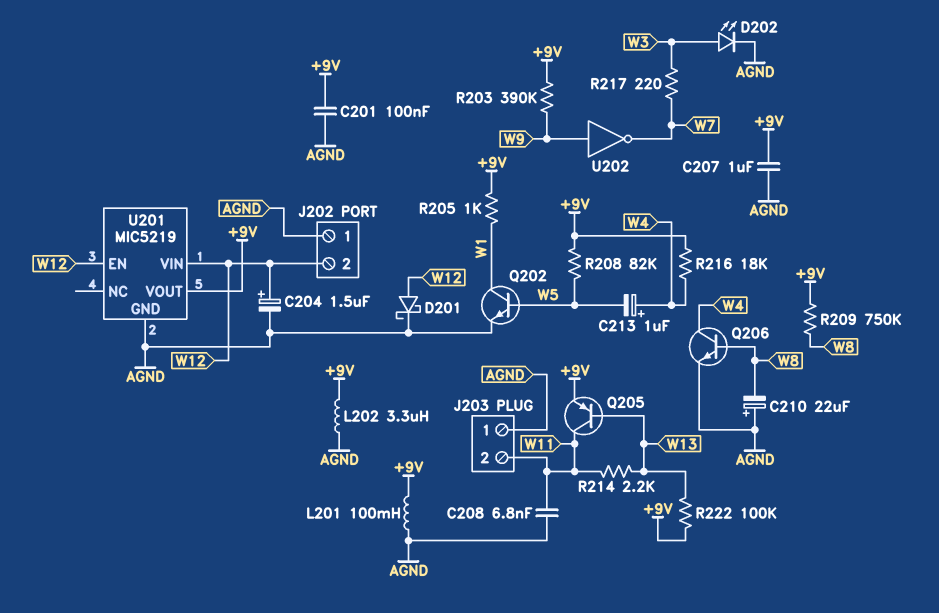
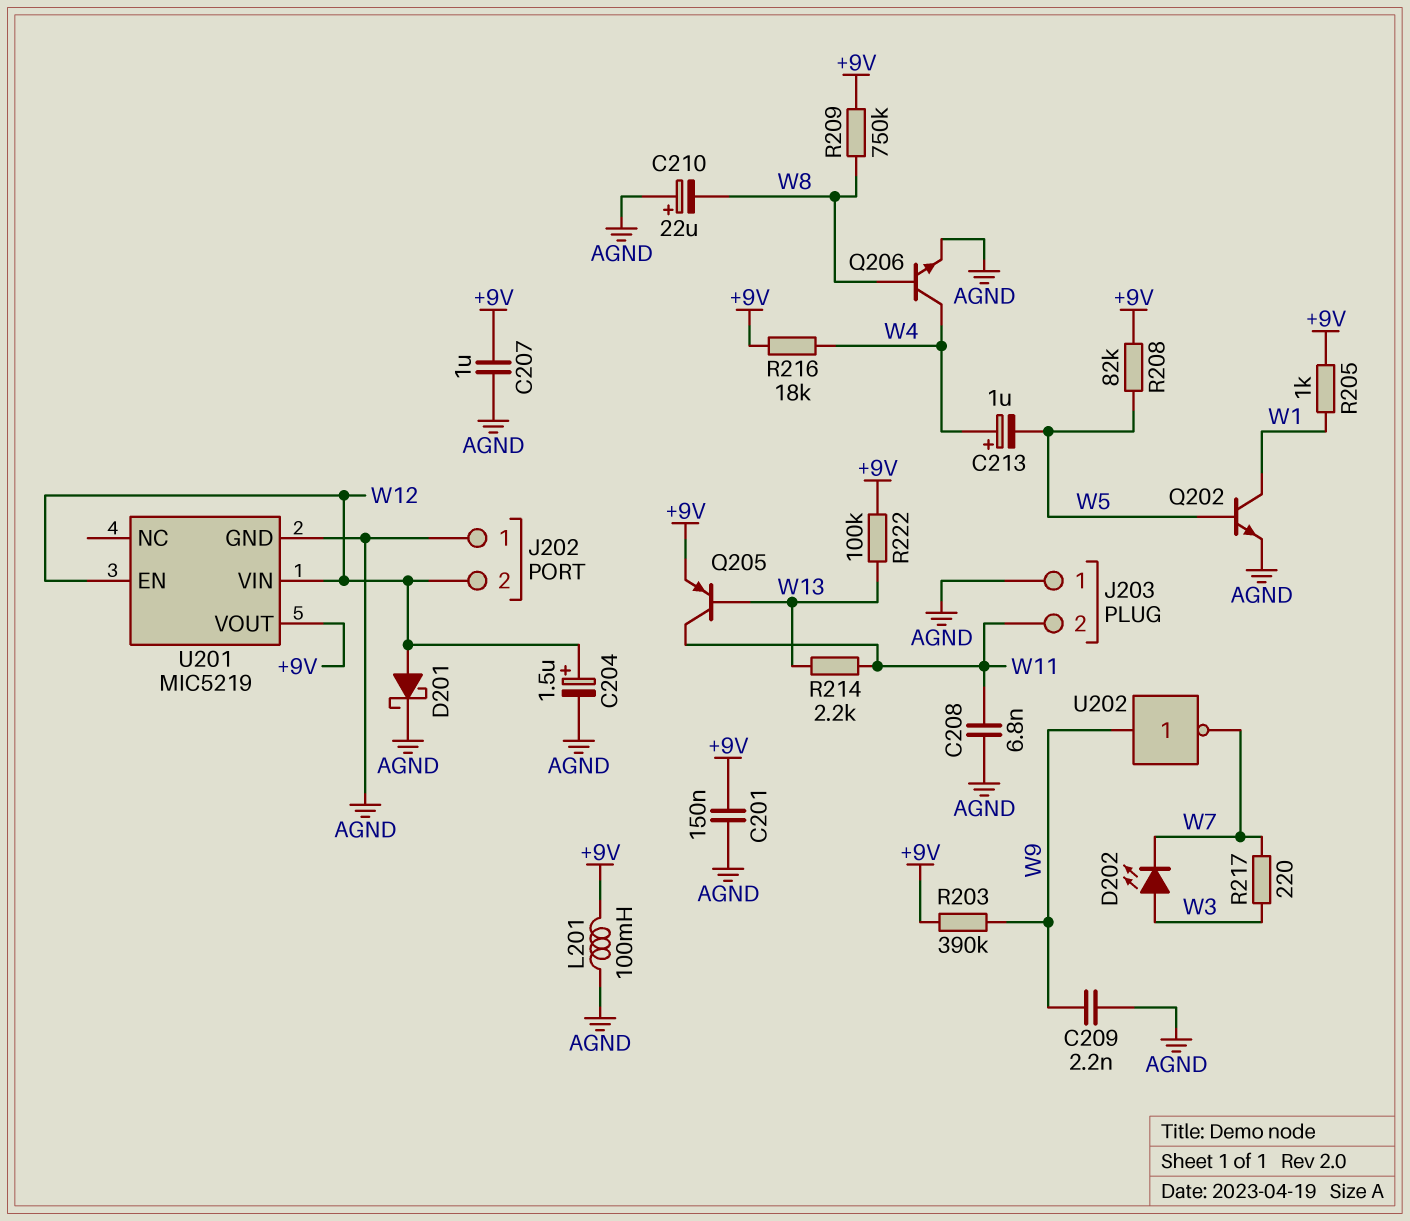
C201: 100nF (+9V, AGND) -> 150nF (+9V, AGND)
C209: none -> 2.2nF (AGND, W9)
D202: LED (A W3, K AGND) -> LED (A W3, K W7)
L202: 3.3uH (+9V, AGND) -> none

